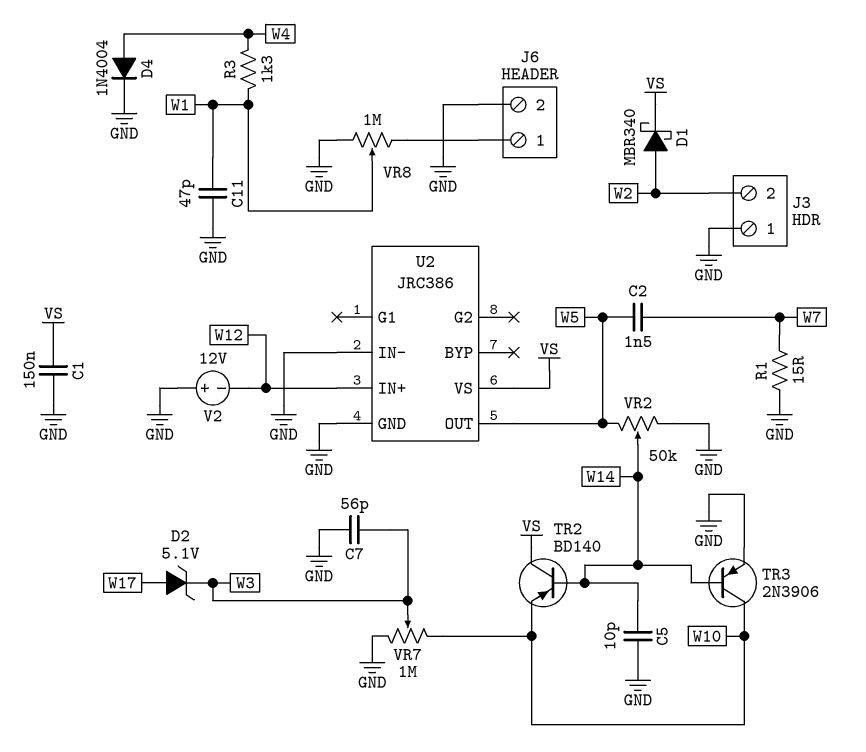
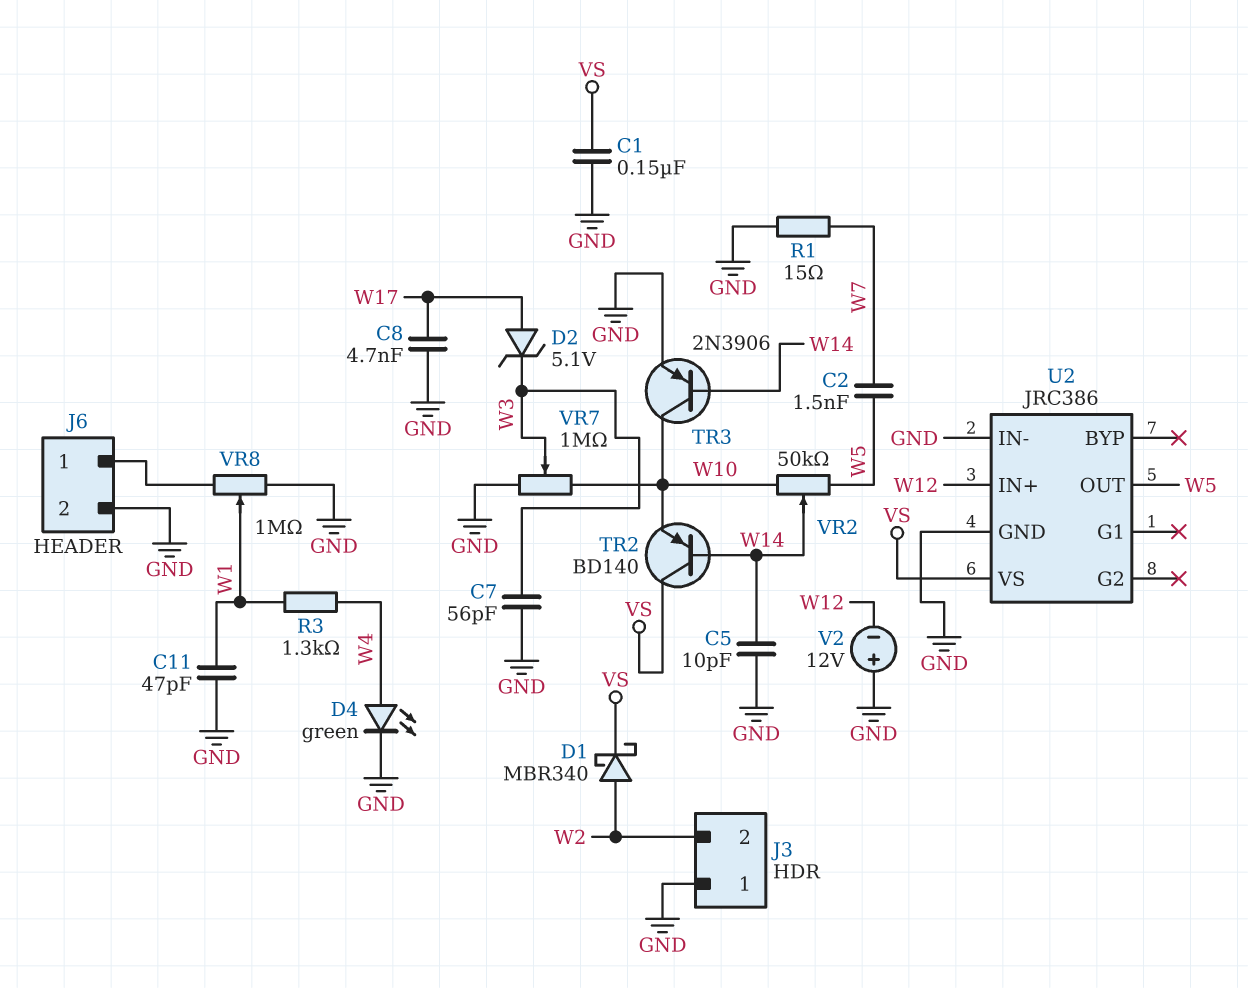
C8: none -> 4.7nF (GND, W17)
D4: diode 1N4004 (A W4, K GND) -> LED green (A W4, K GND)
VR2: 50k (GND, W5, wiper W14) -> 50k (W5, W10, wiper W14)

